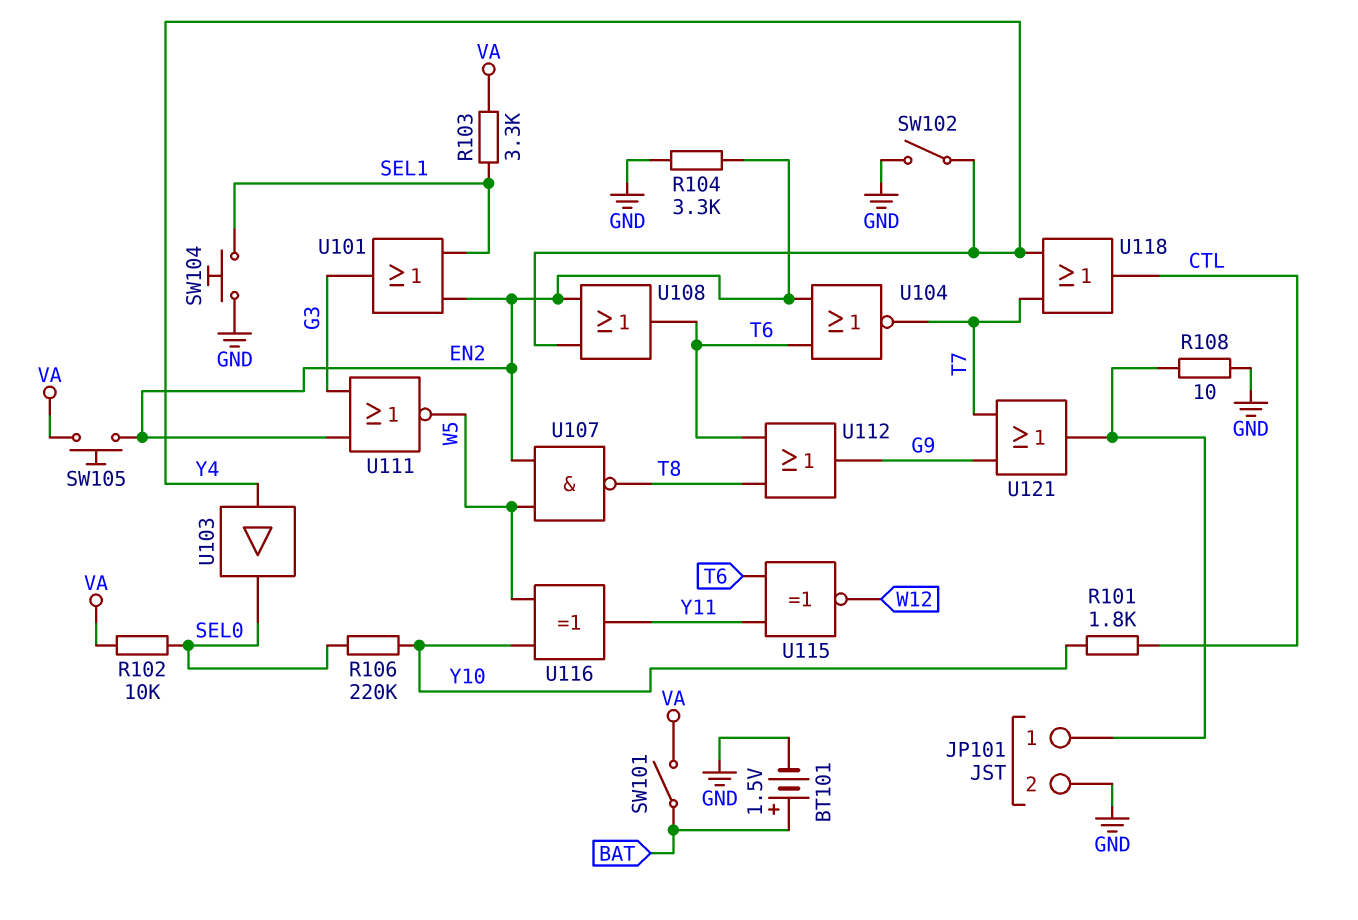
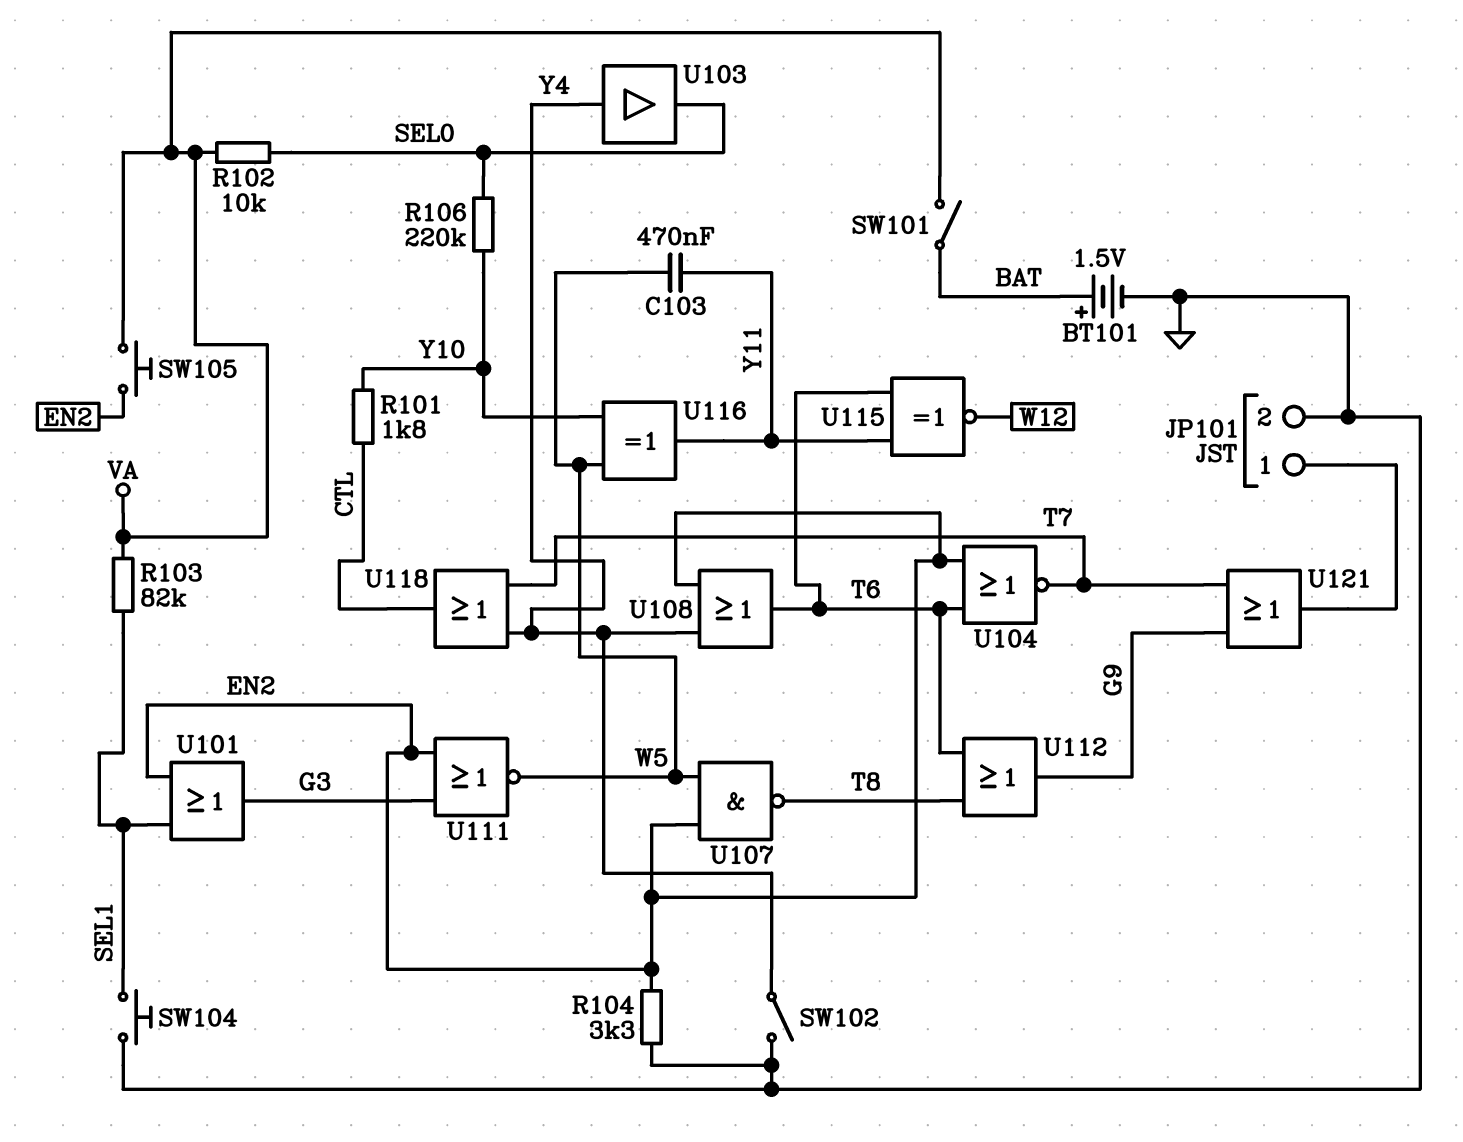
C103: none -> 470nF (W5, Y11)
R103: 3.3k (SEL1, VA) -> 82k (SEL1, VA)
R108: 10 (GND, JP101/1) -> none

